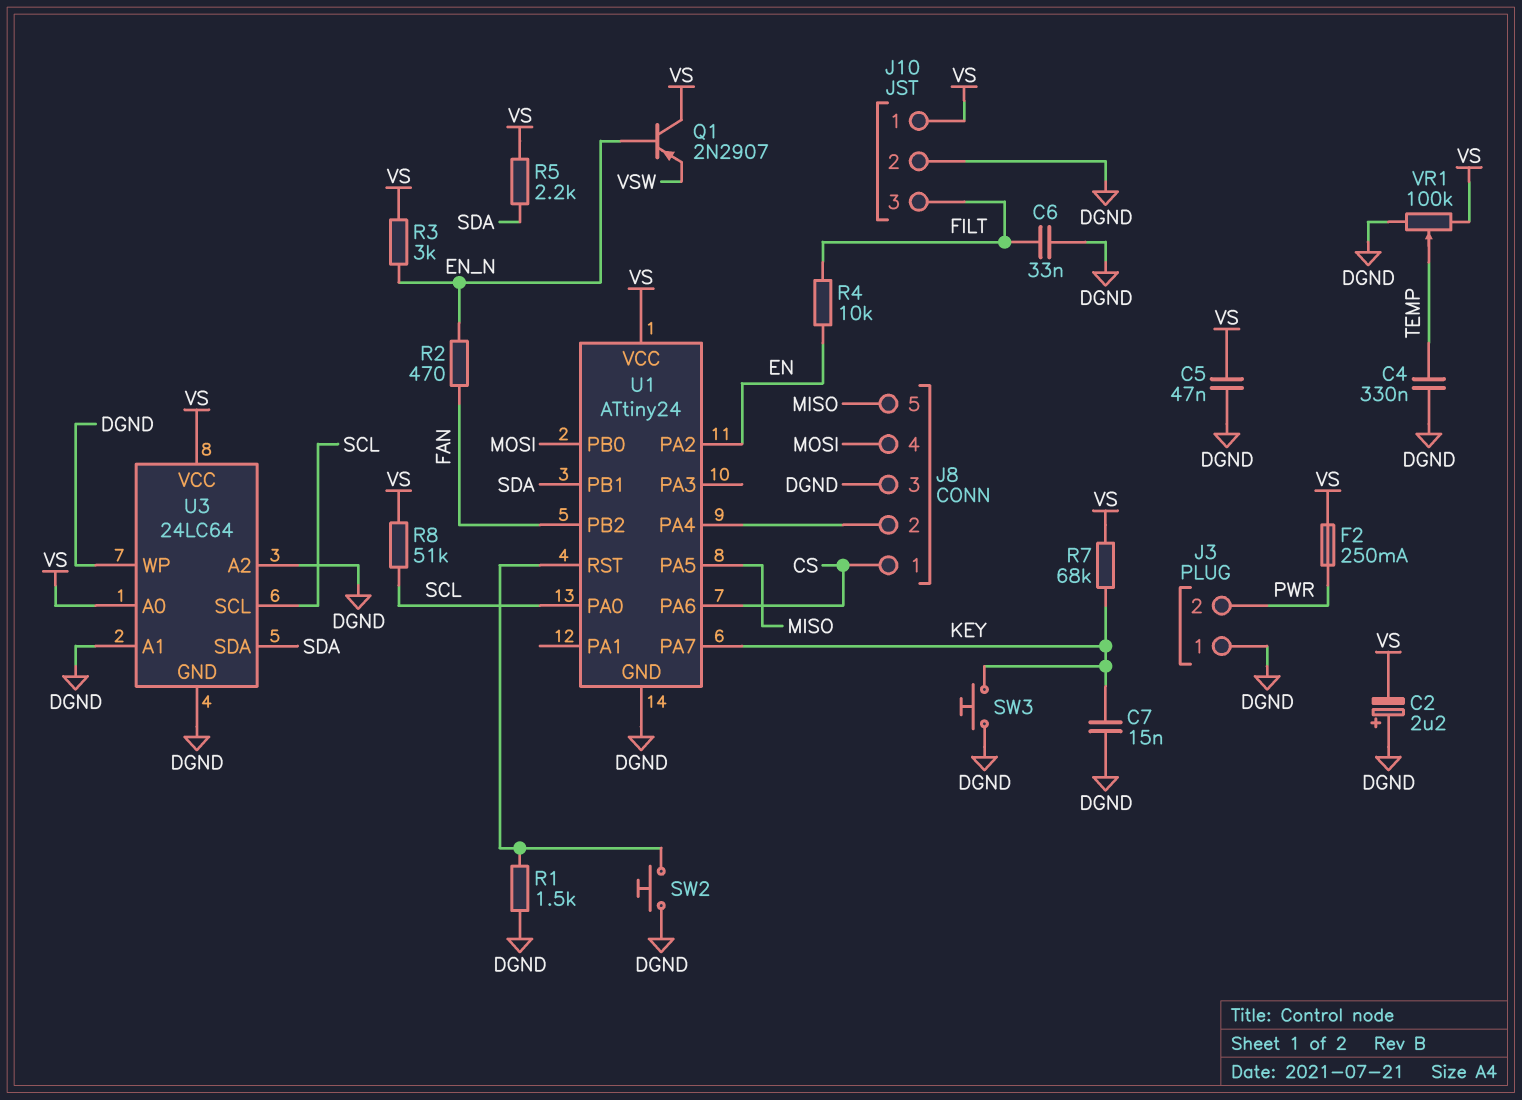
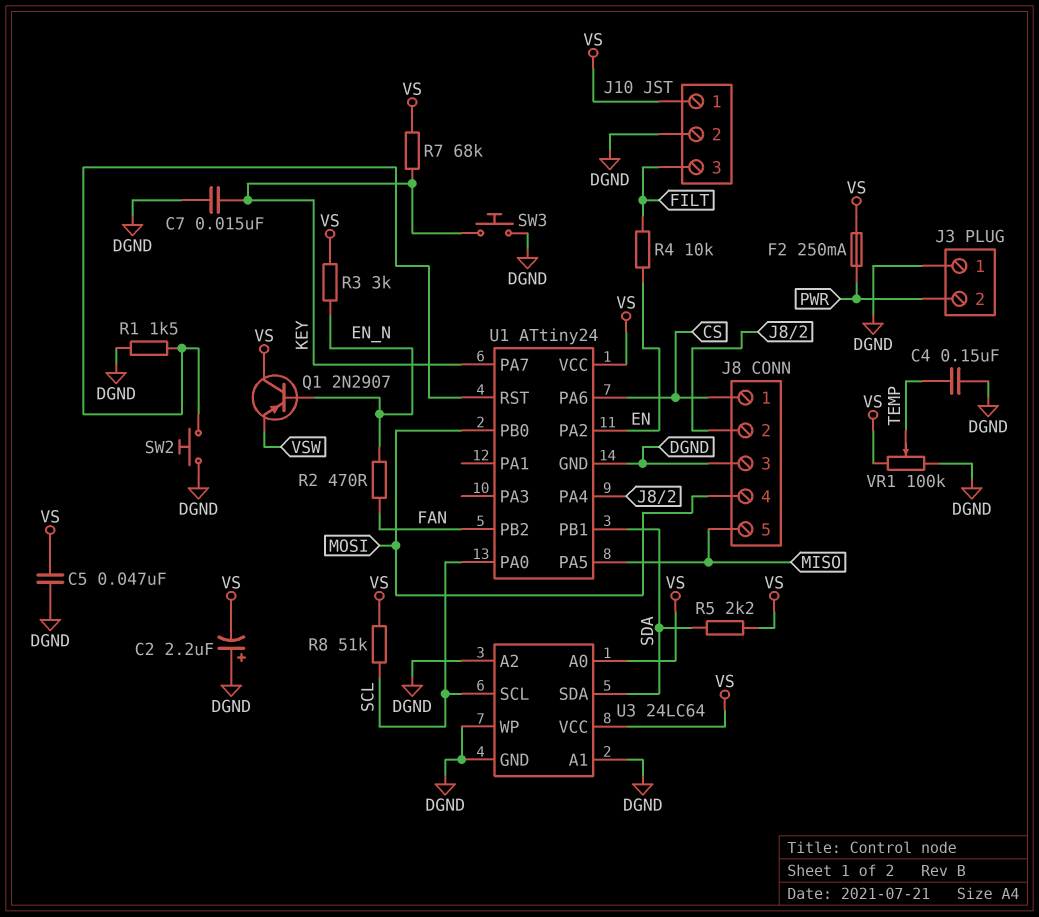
C4: 330nF (DGND, TEMP) -> 150nF (DGND, TEMP)
C6: 33nF (DGND, FILT) -> none

